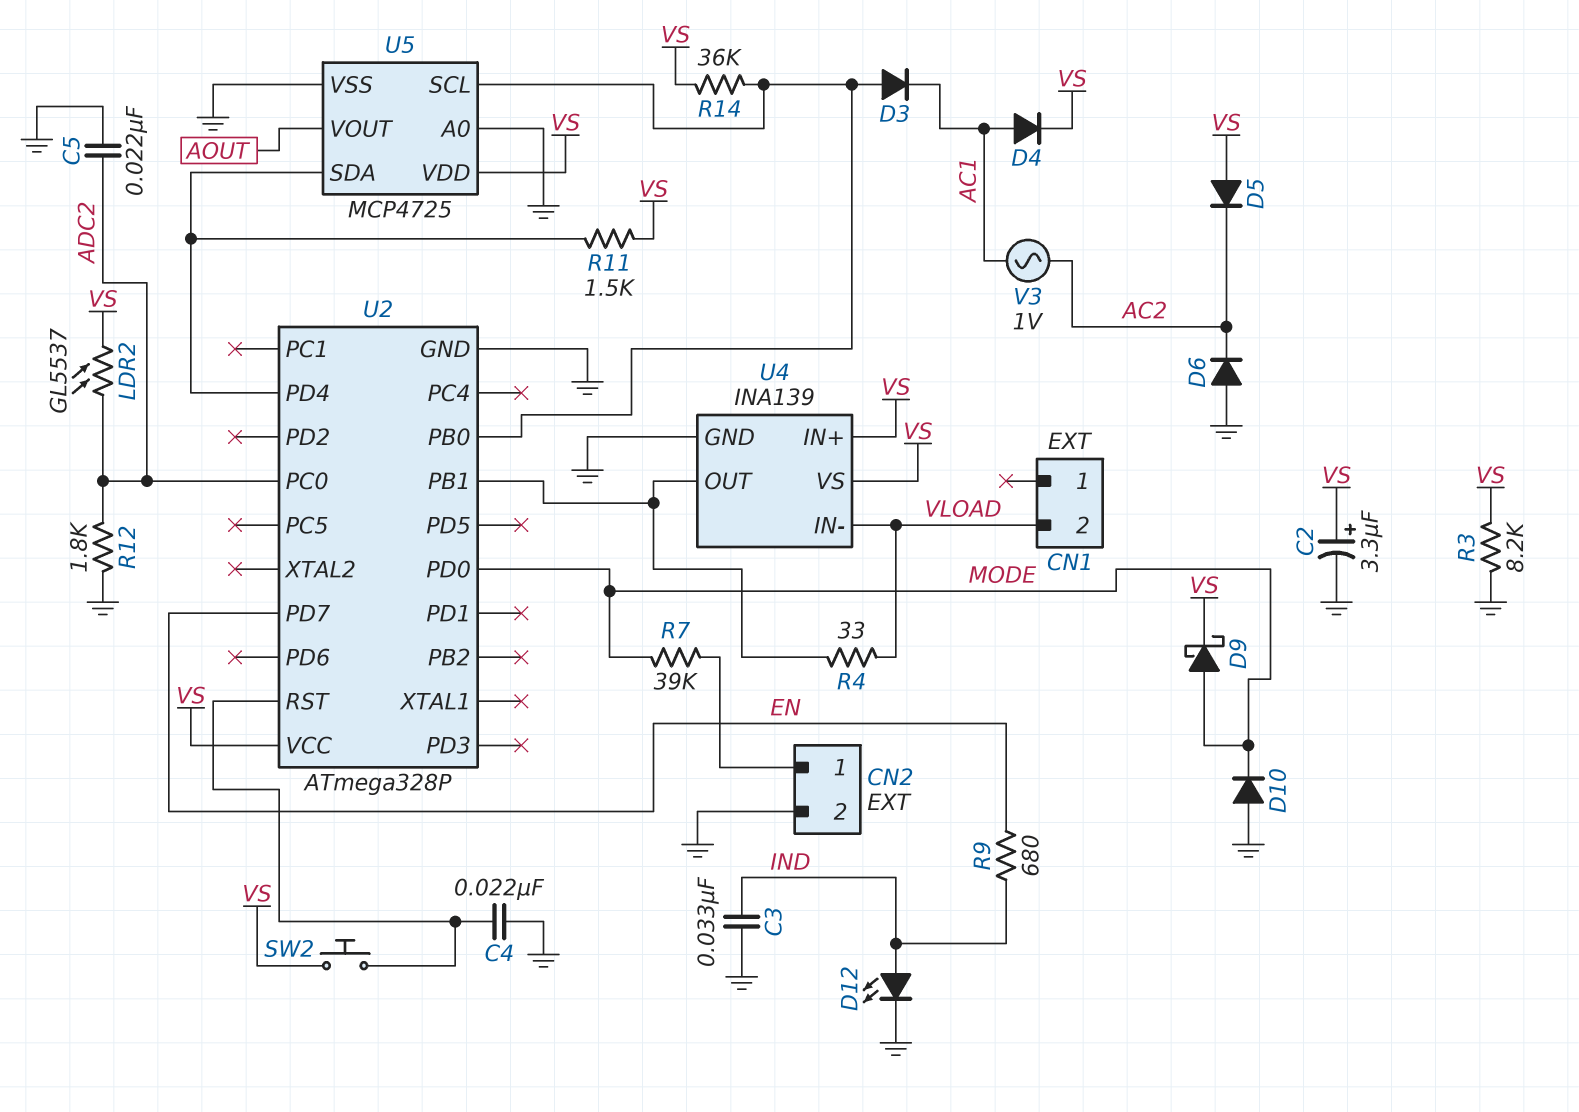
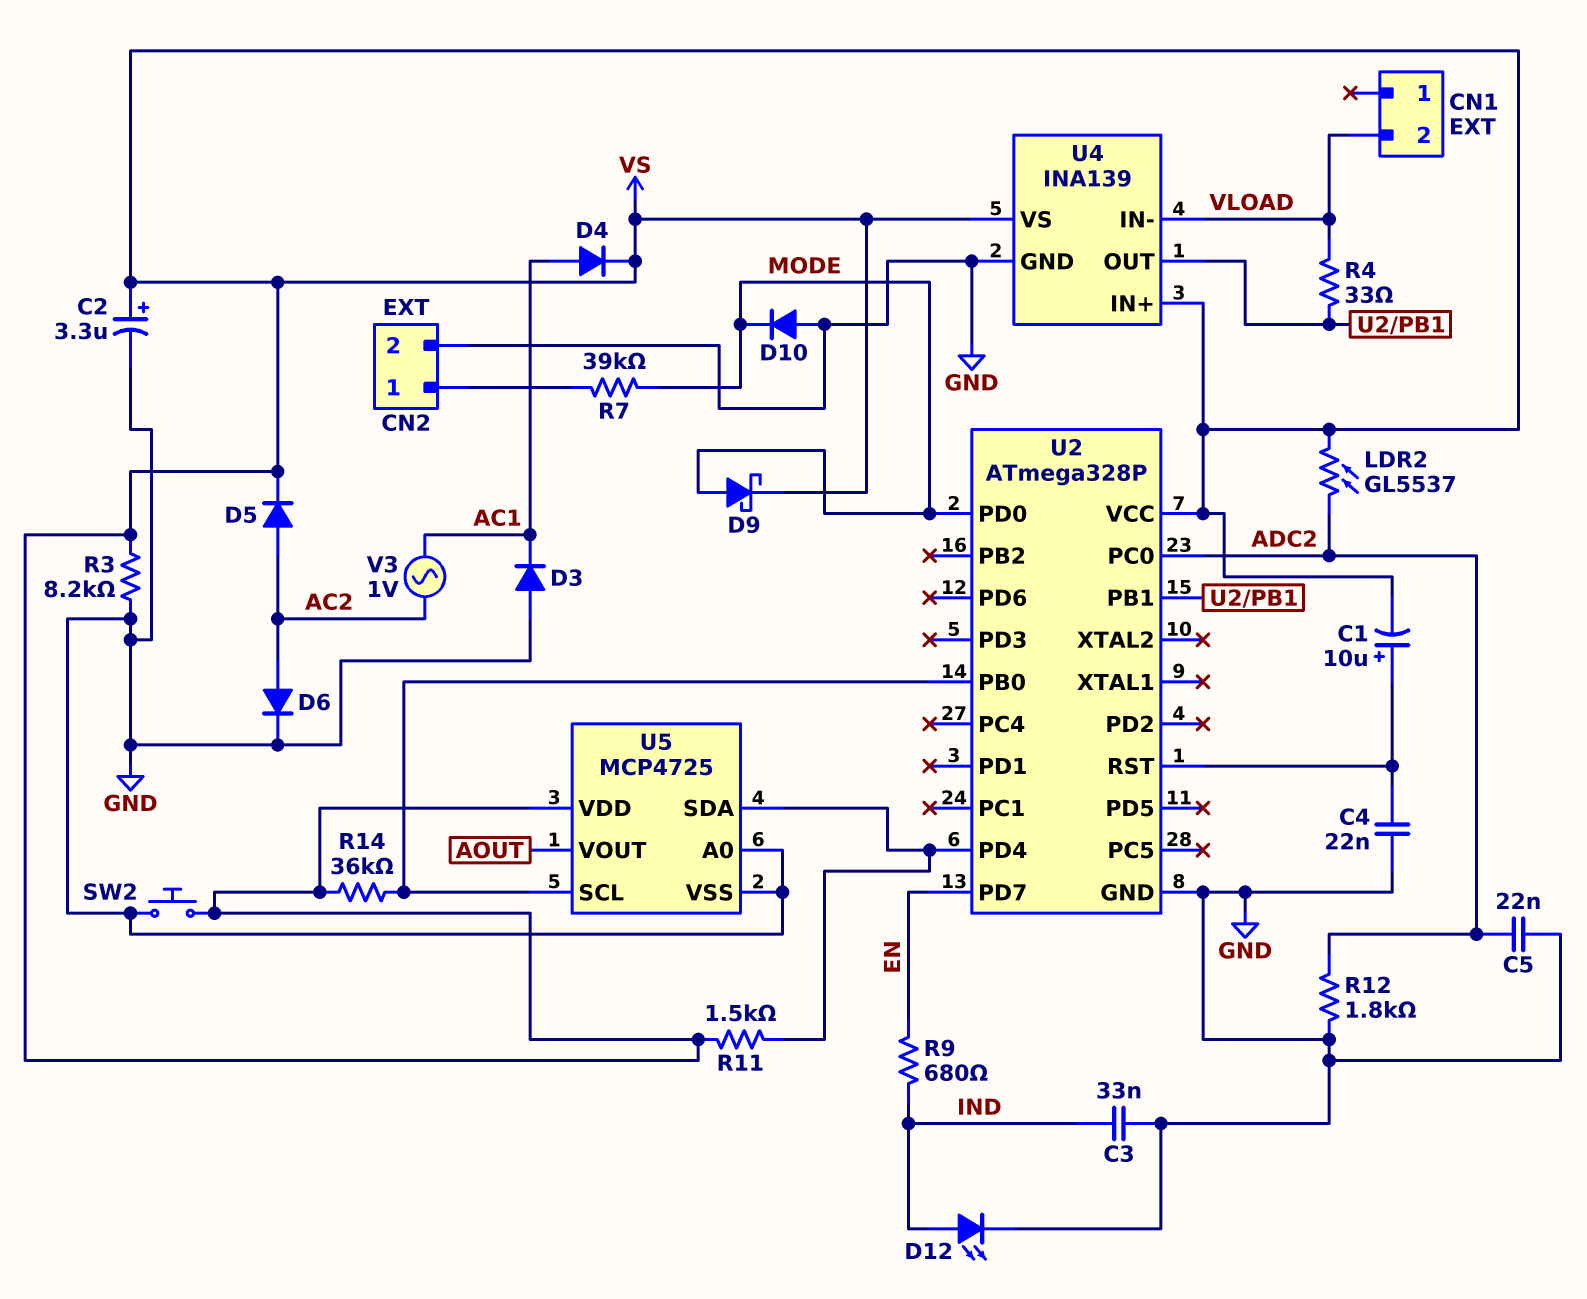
C1: none -> 10uF (plus U2/RST, minus VS)
D3: diode (A U2/PB0, K AC1) -> diode (A GND, K AC1)
D5: diode (A VS, K AC2) -> diode (A AC2, K VS)
D6: diode (A GND, K AC2) -> diode (A AC2, K GND)
SW2: button (U2/RST, VS) -> button (GND, VS)

